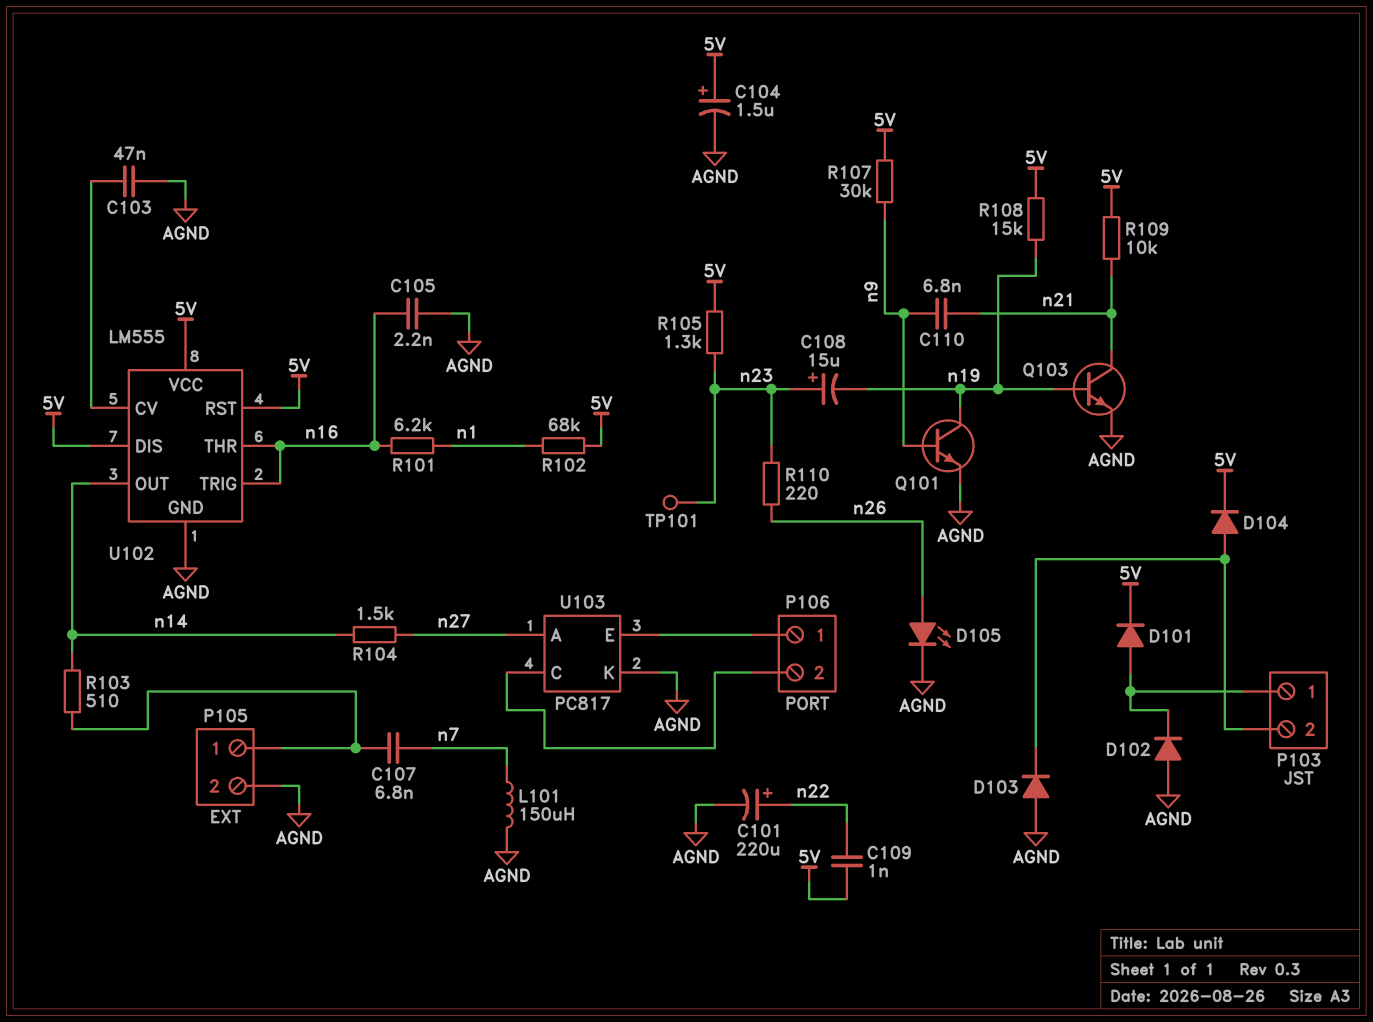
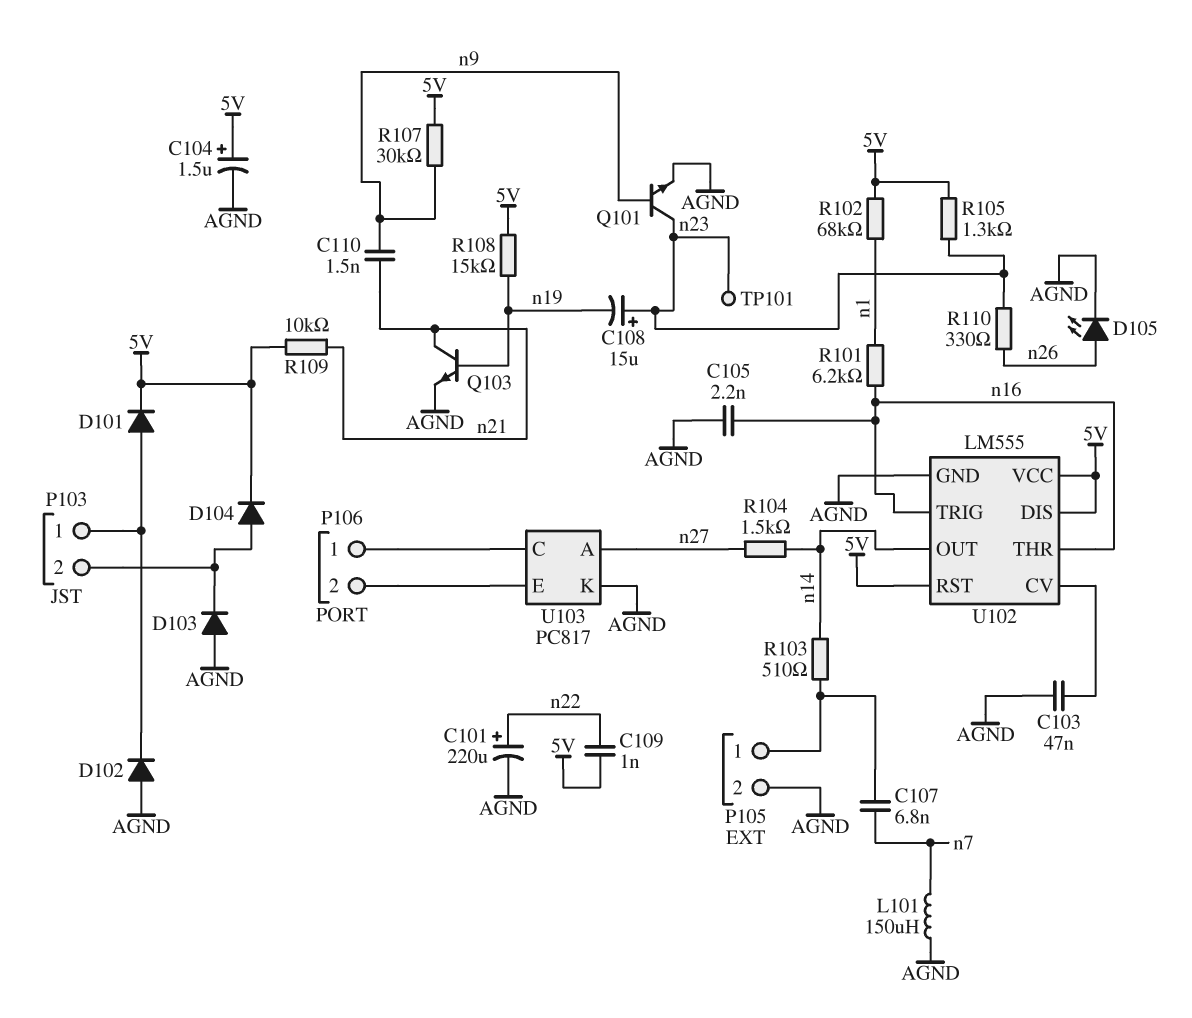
C110: 6.8nF (n9, n21) -> 1.5nF (n9, n21)
Q101: NPN (B n9, C n19, E AGND) -> NPN (B n9, C n23, E AGND)
R110: 220 (n23, n26) -> 330 (n23, n26)
U103 pin C: P106/2 -> P106/1
U103 pin E: P106/1 -> P106/2

